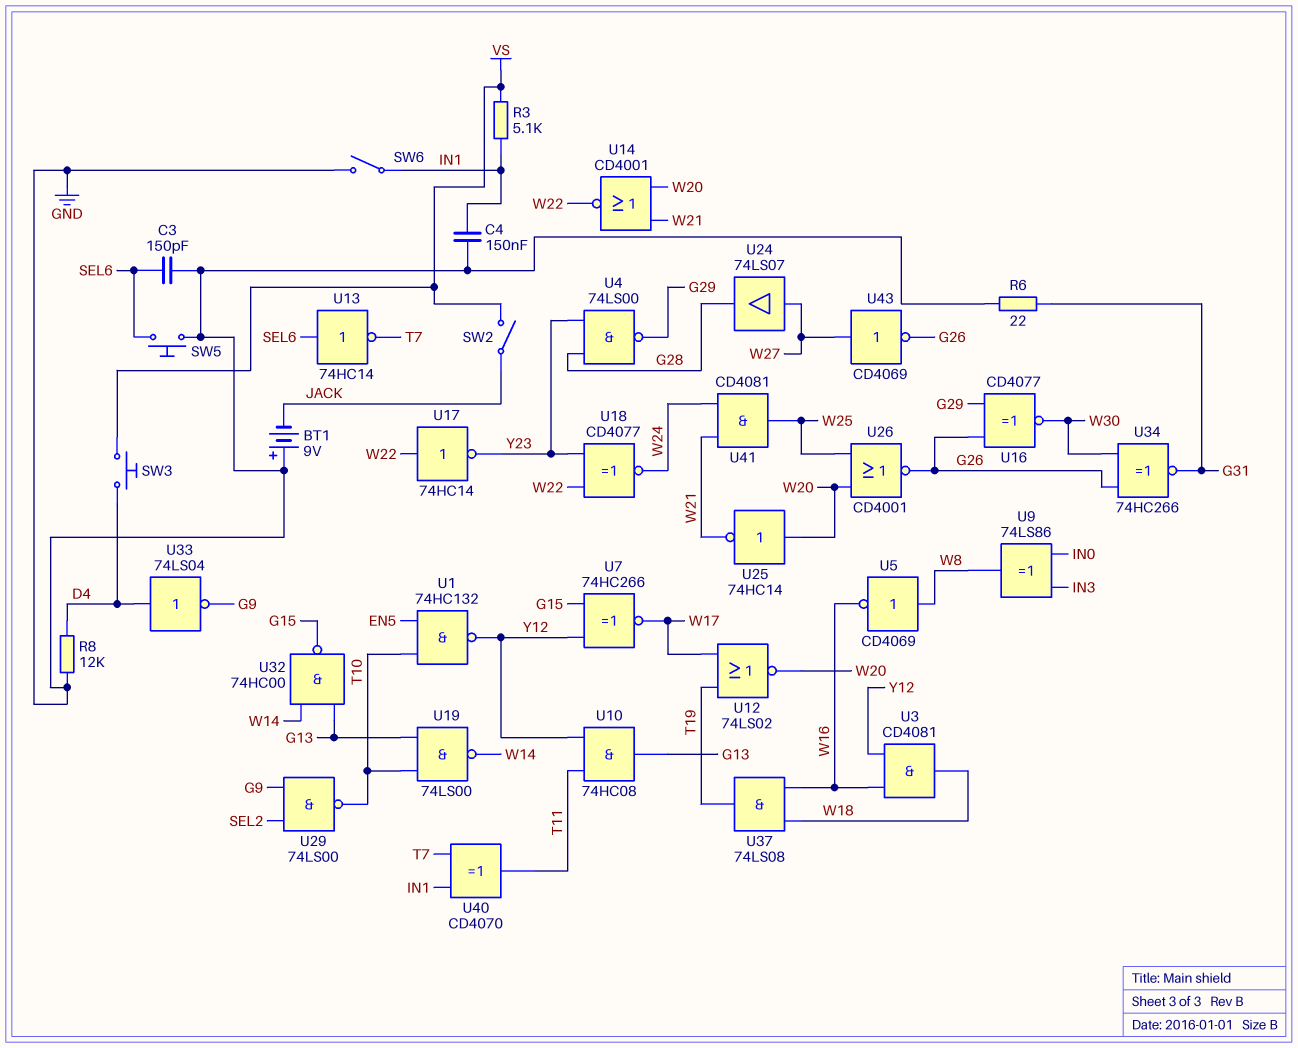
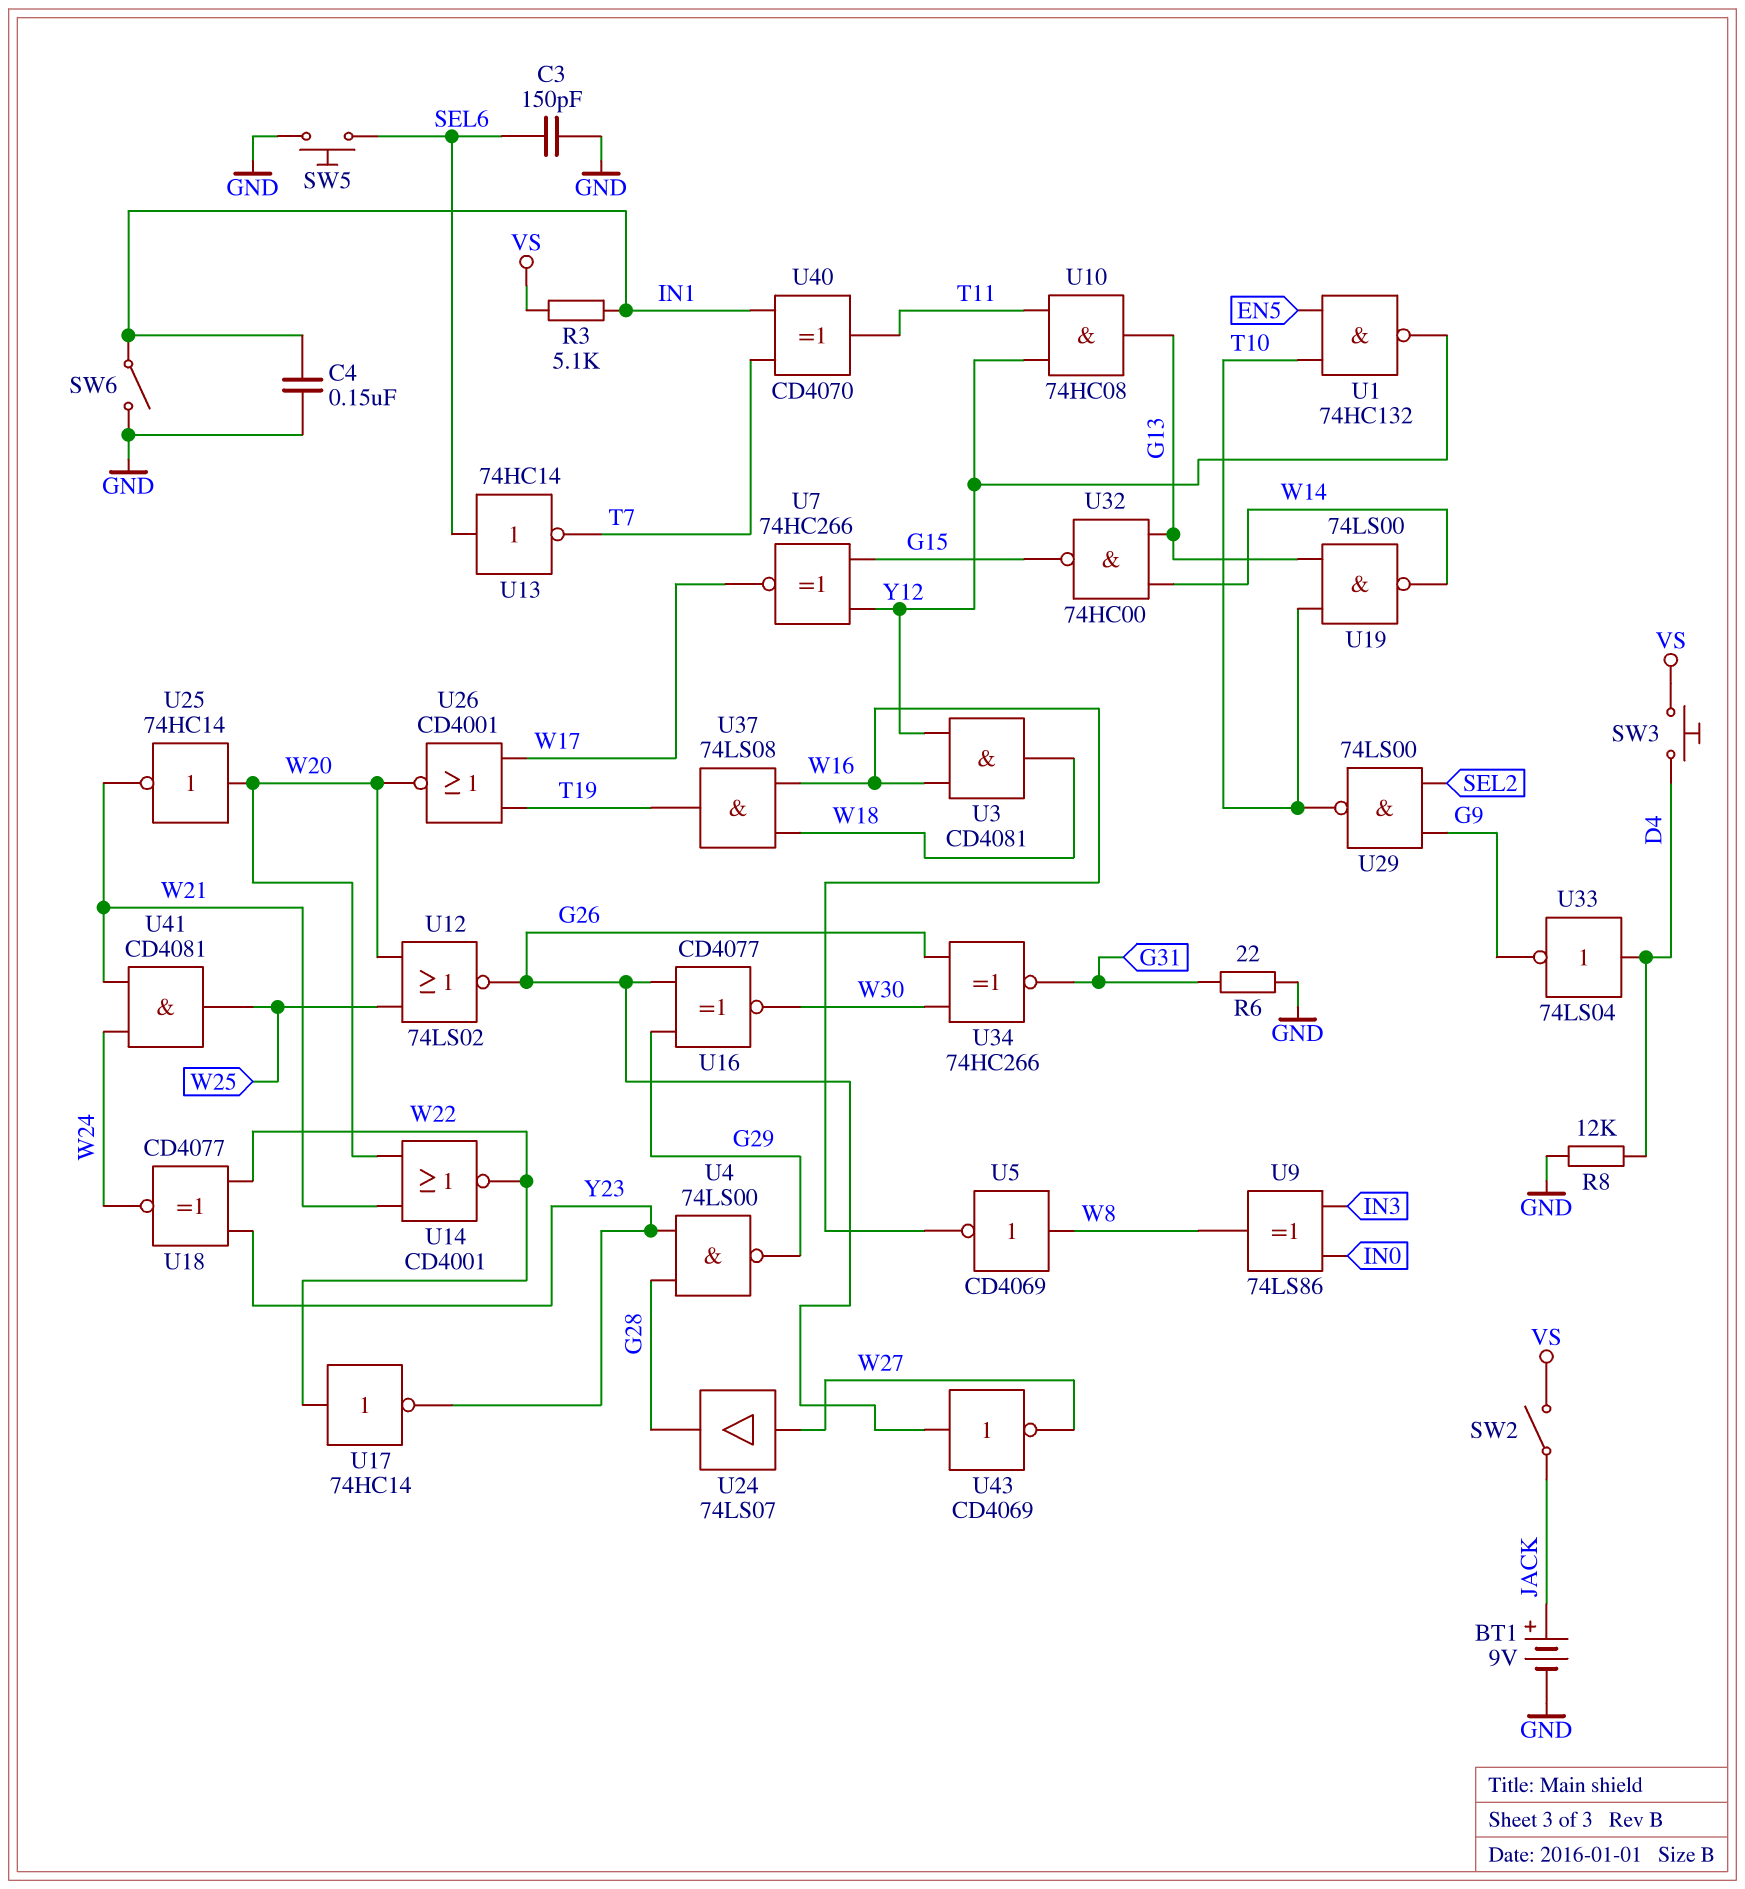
BT1: 9V (plus GND, minus JACK) -> 9V (plus JACK, minus GND)
U12: NOR 74LS02 (in T19, in W17, out W20) -> NOR 74LS02 (in W20, in W25, out G26)
U26: NOR CD4001 (in W20, in W25, out G26) -> NOR CD4001 (in T19, in W17, out W20)
U43: NOT CD4069 (in W27, out G26) -> NOT CD4069 (in G26, out W27)

